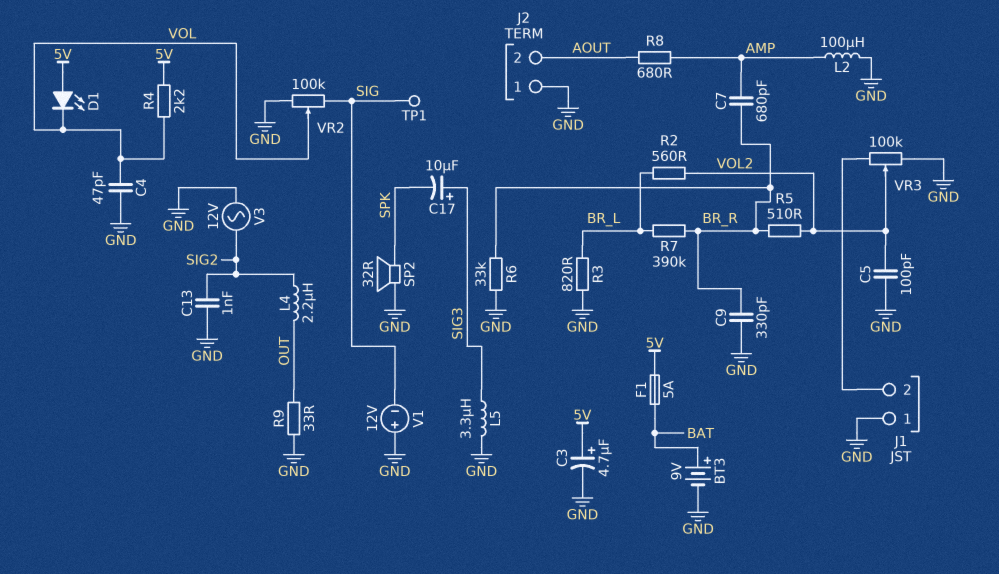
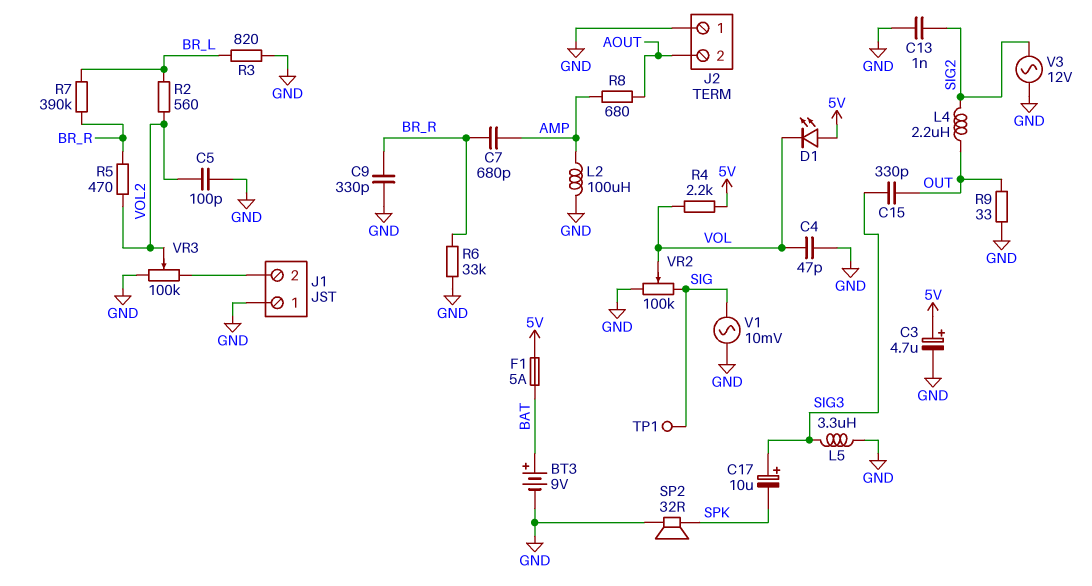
C15: none -> 330pF (OUT, SIG3)
R5: 510 (BR_R, VOL2) -> 470 (BR_R, VOL2)
V1: 12V (plus GND, minus SIG) -> AC 10mV (GND, SIG)

